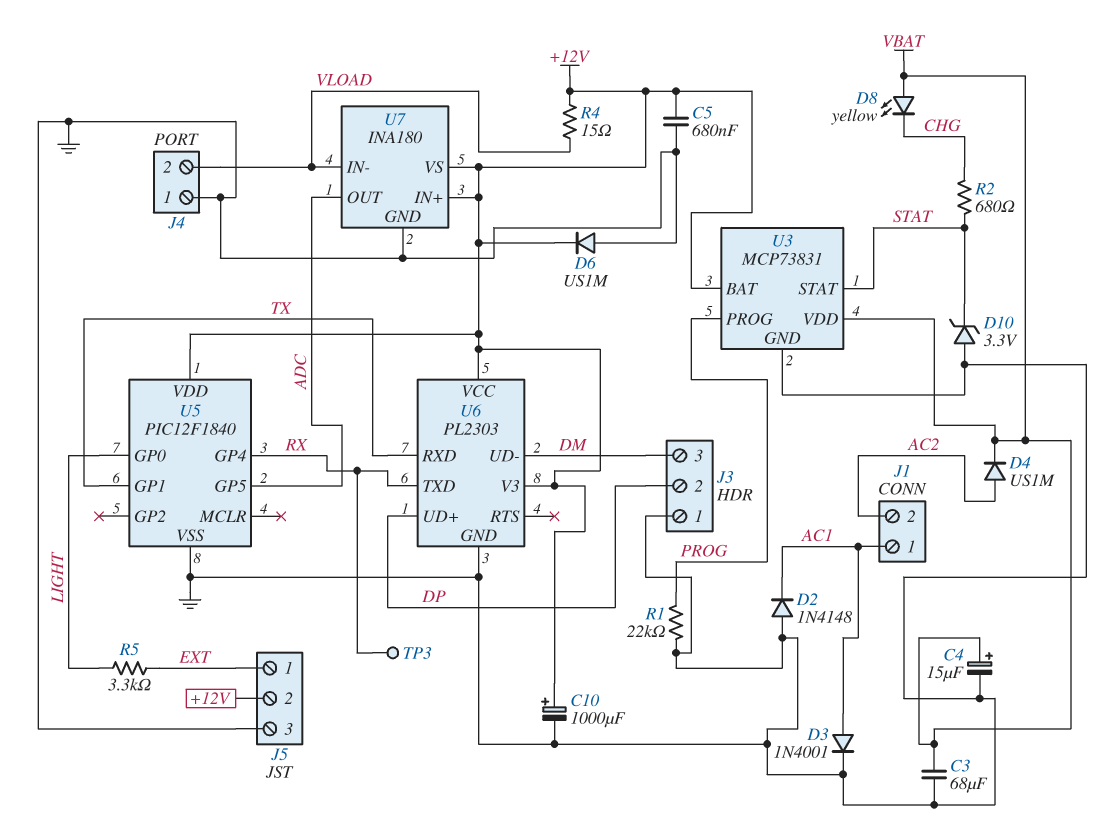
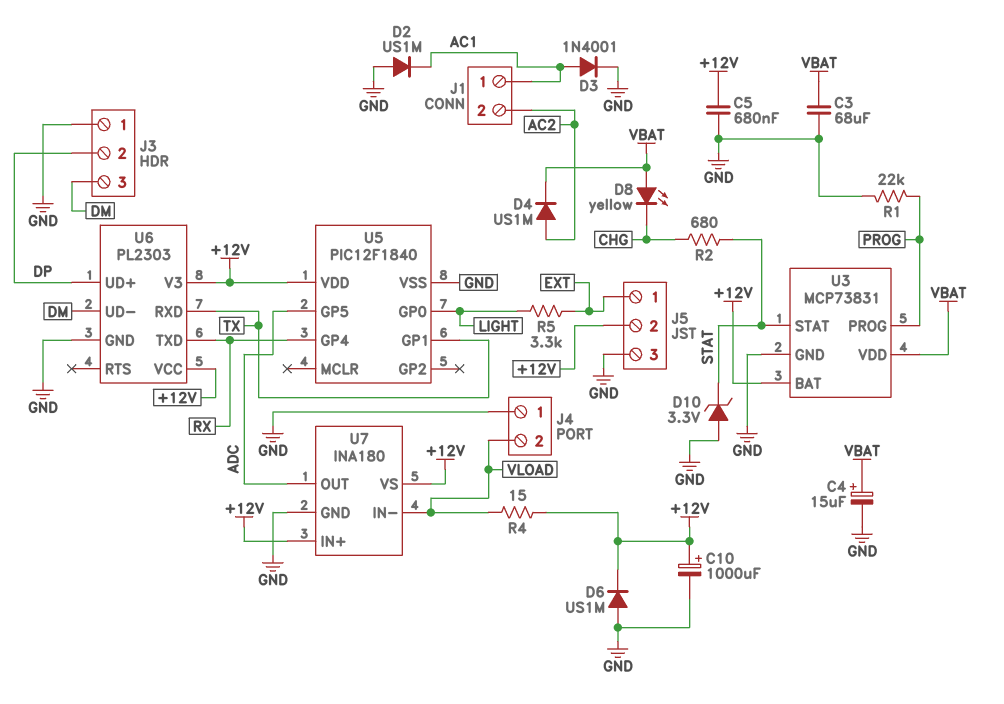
D2: diode 1N4148 (A GND, K AC1) -> diode US1M (A GND, K AC1)
TP3: test point (RX) -> none

